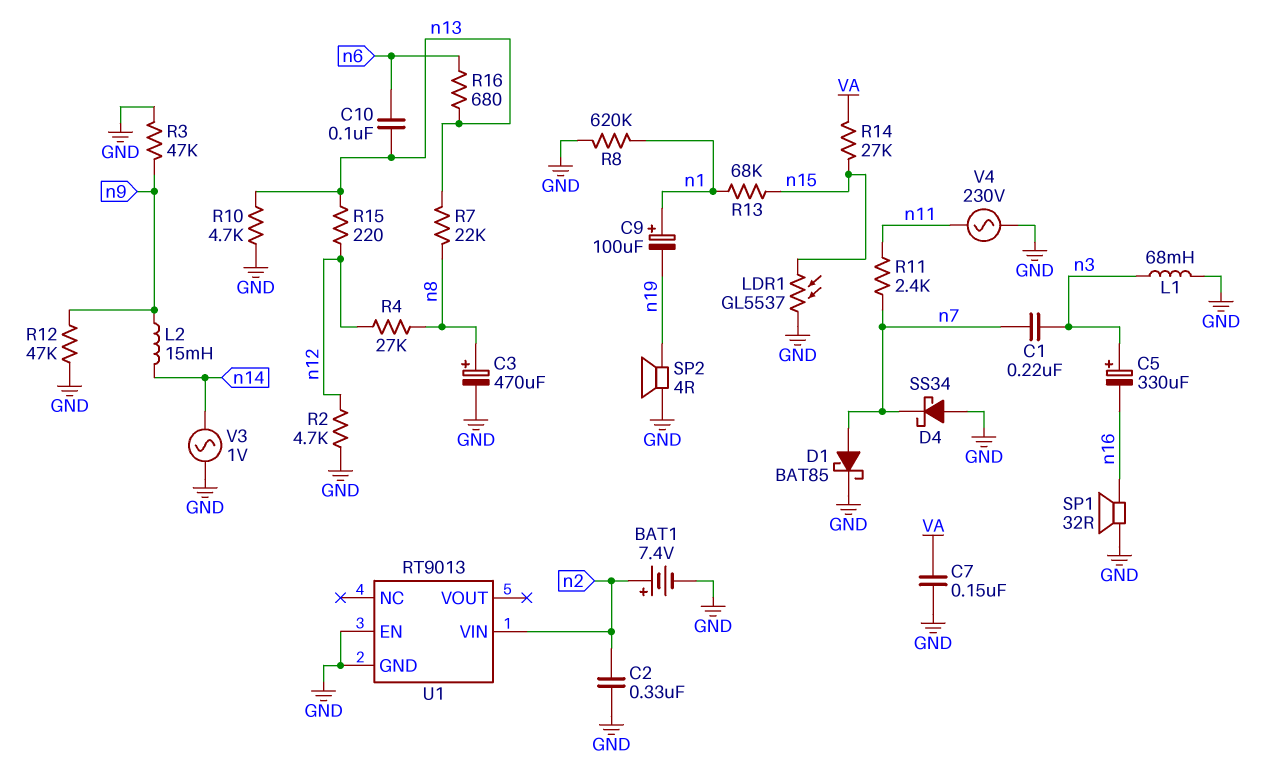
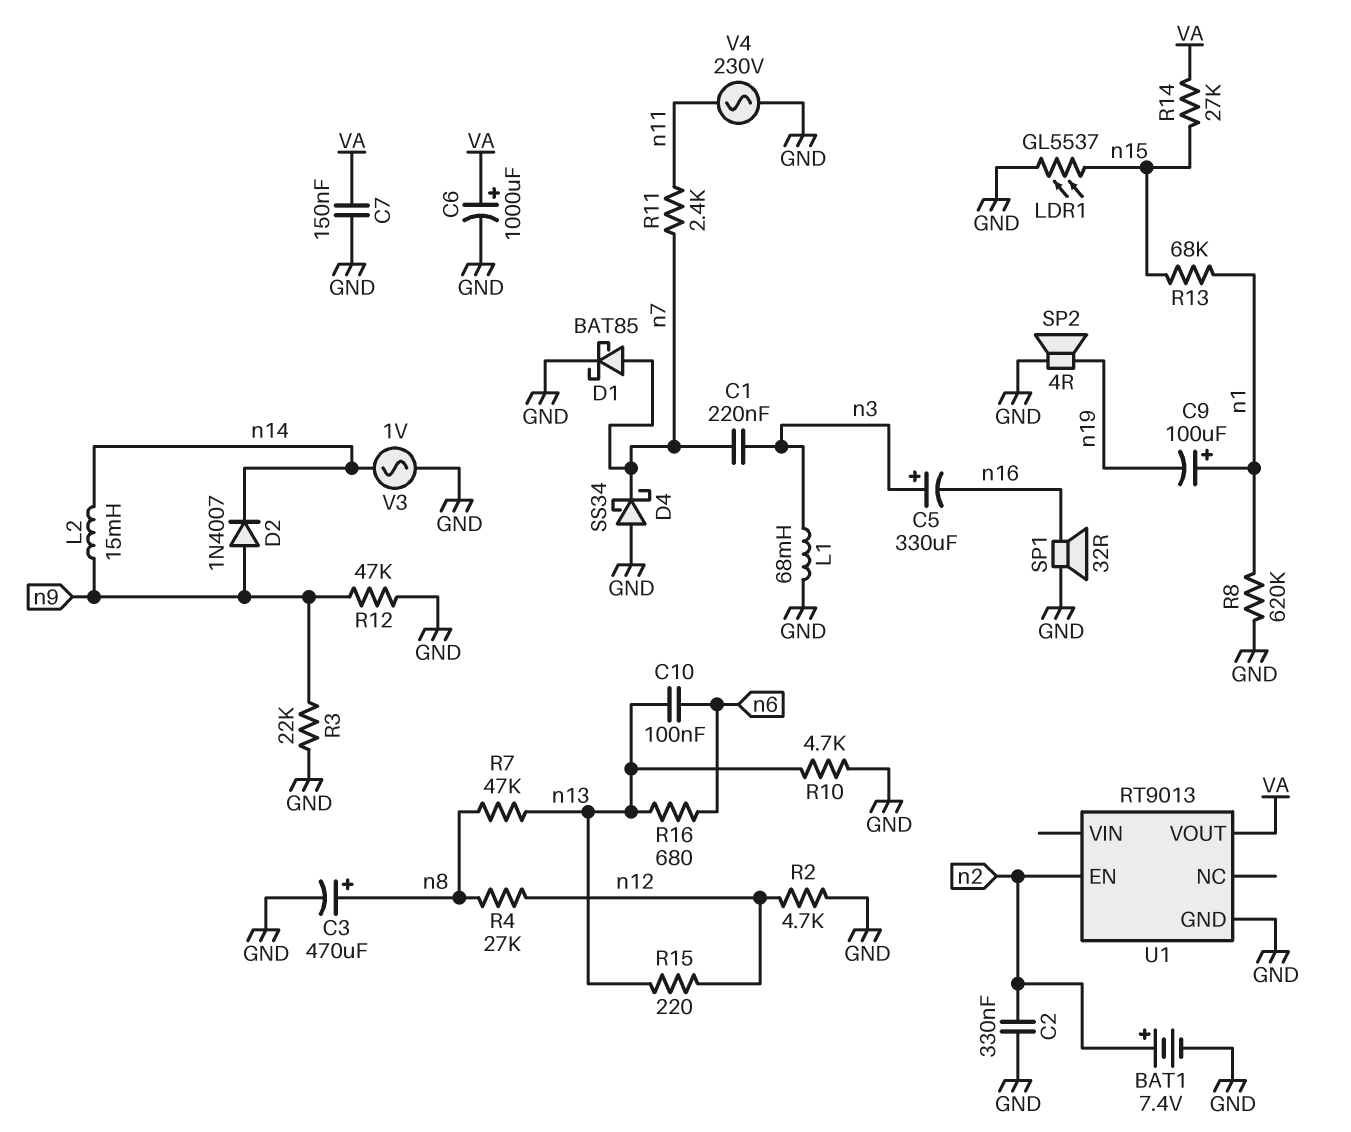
C6: none -> 1000uF (plus VA, minus GND)
D2: none -> diode 1N4007 (A n9, K n14)
R3: 47k (GND, n9) -> 22k (GND, n9)
R7: 22k (n8, n13) -> 47k (n8, n13)
U1 pin EN: GND -> n2
U1 pin VIN: n2 -> none
U1 pin VOUT: none -> VA

